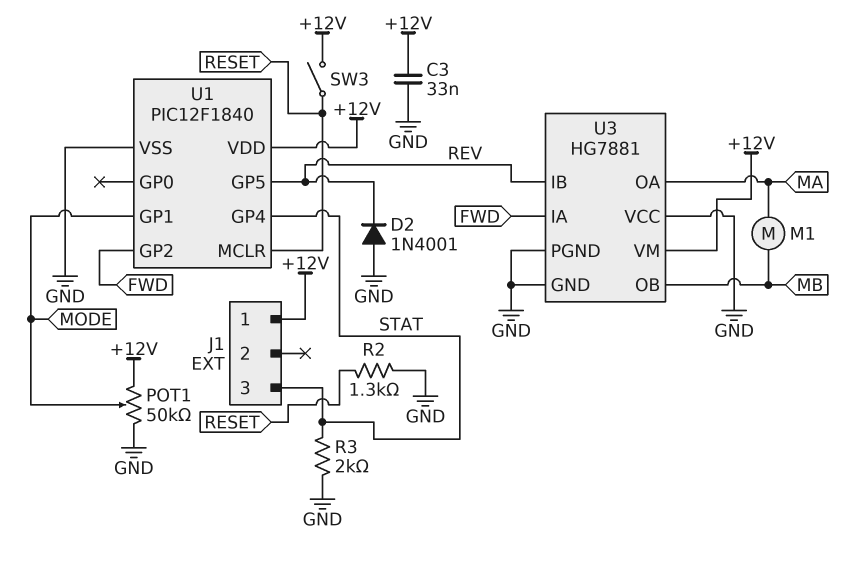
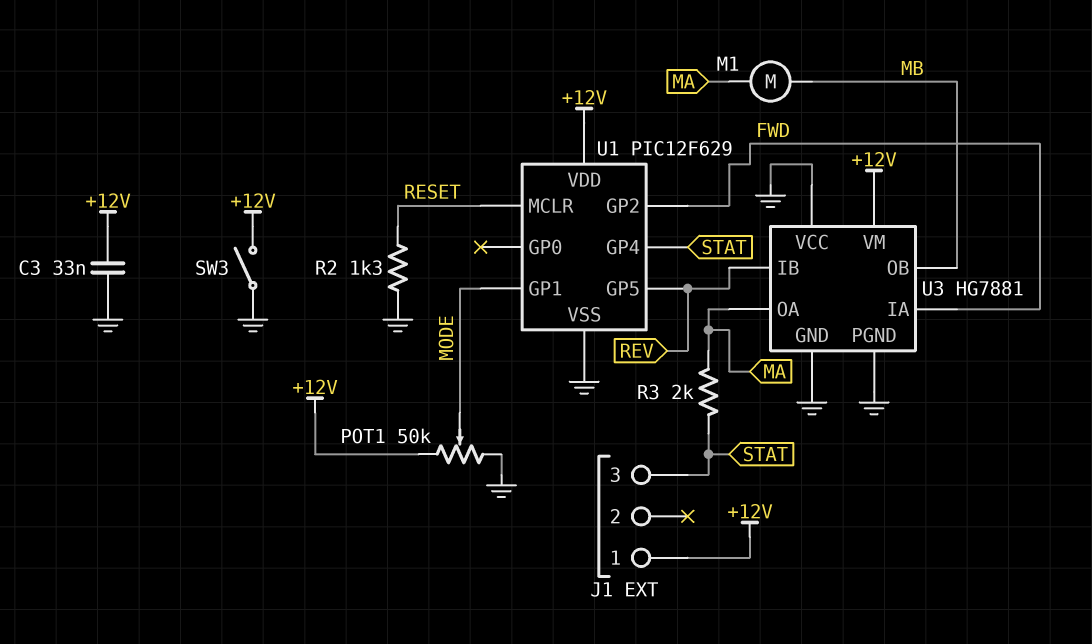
D2: diode 1N4001 (A GND, K REV) -> none
R3: 2k (GND, STAT) -> 2k (MA, STAT)
SW3: switch (+12V, RESET) -> switch (+12V, GND)
U1: PIC12F1840 -> PIC12F629

